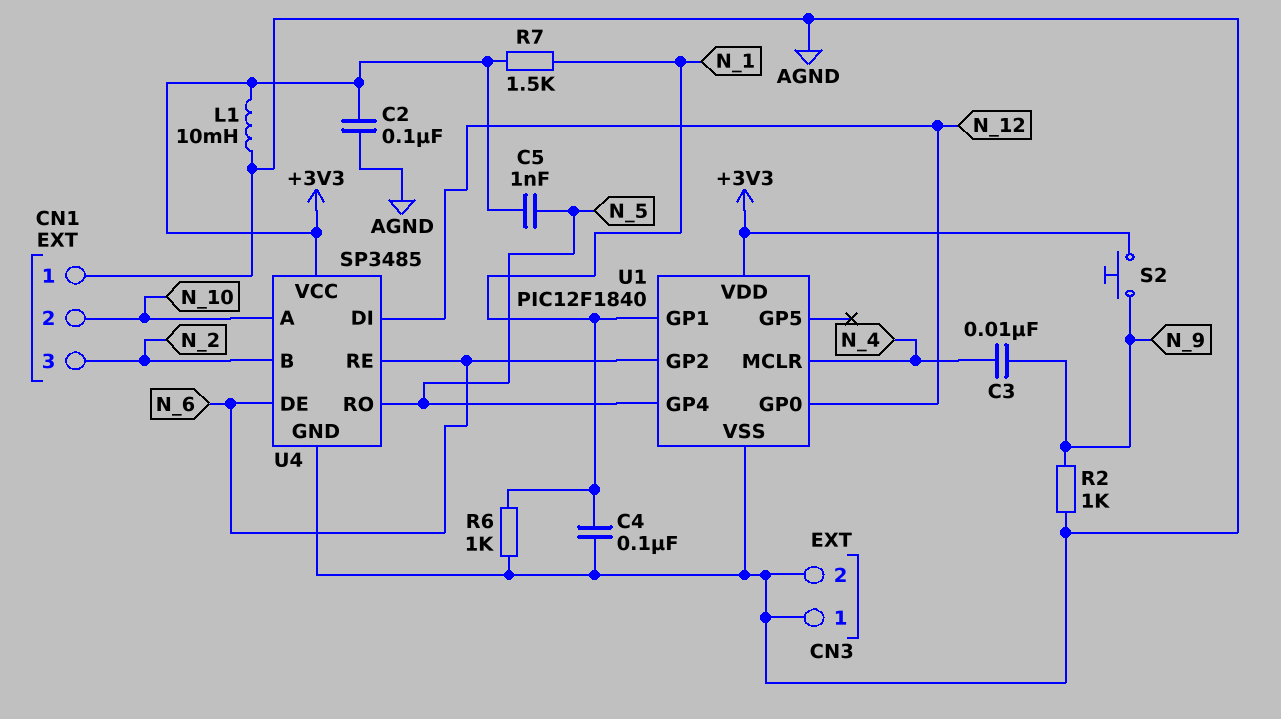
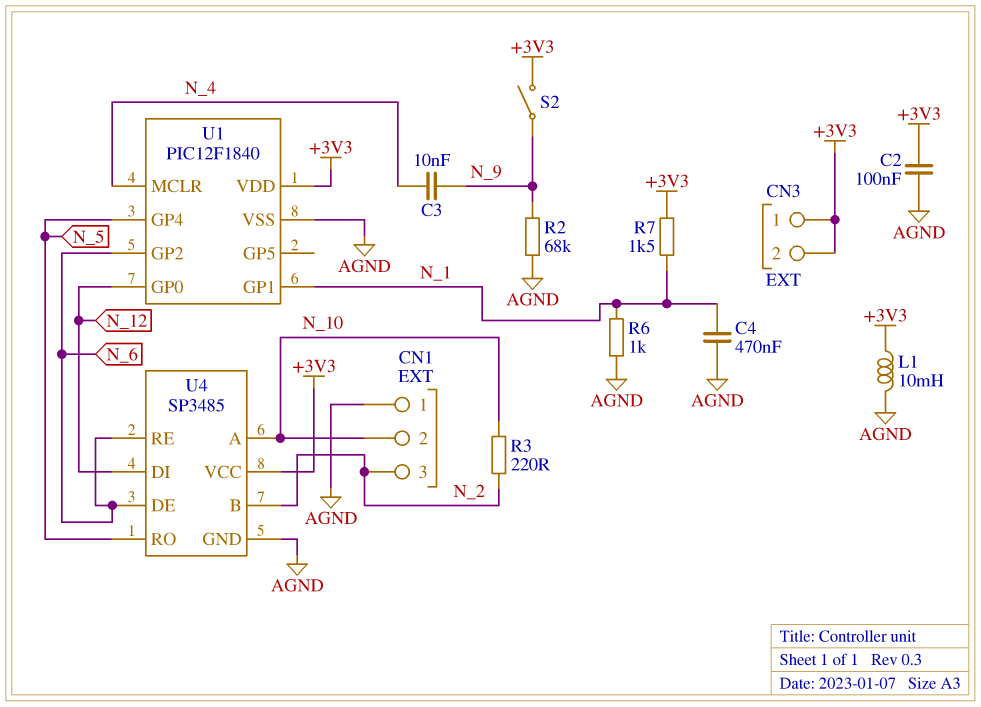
C4: 100nF (AGND, N_1) -> 470nF (AGND, N_1)
C5: 1nF (+3V3, N_5) -> none
CN3 pin 1: AGND -> +3V3
CN3 pin 2: AGND -> +3V3
R2: 1k (AGND, N_9) -> 68k (AGND, N_9)
R3: none -> 220 (N_2, N_10)
S2: button (+3V3, N_9) -> switch (+3V3, N_9)

